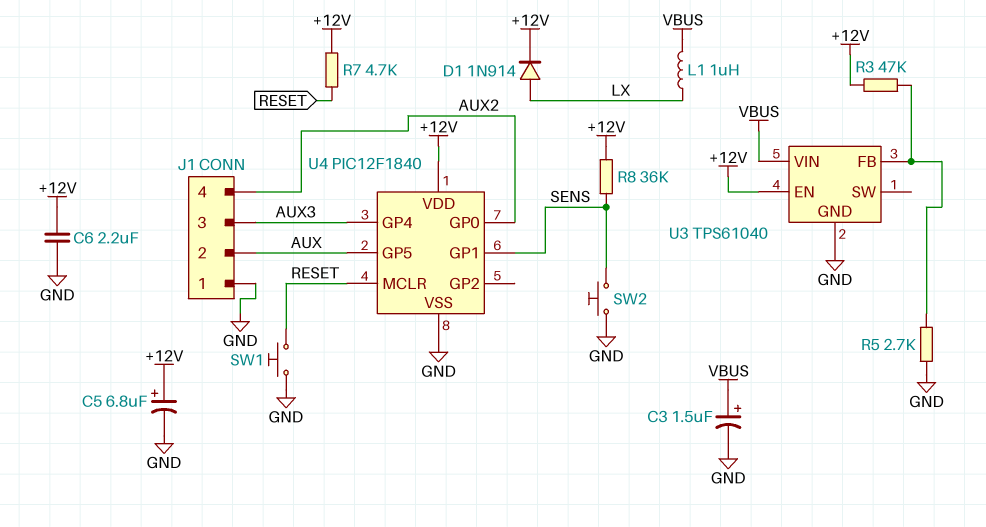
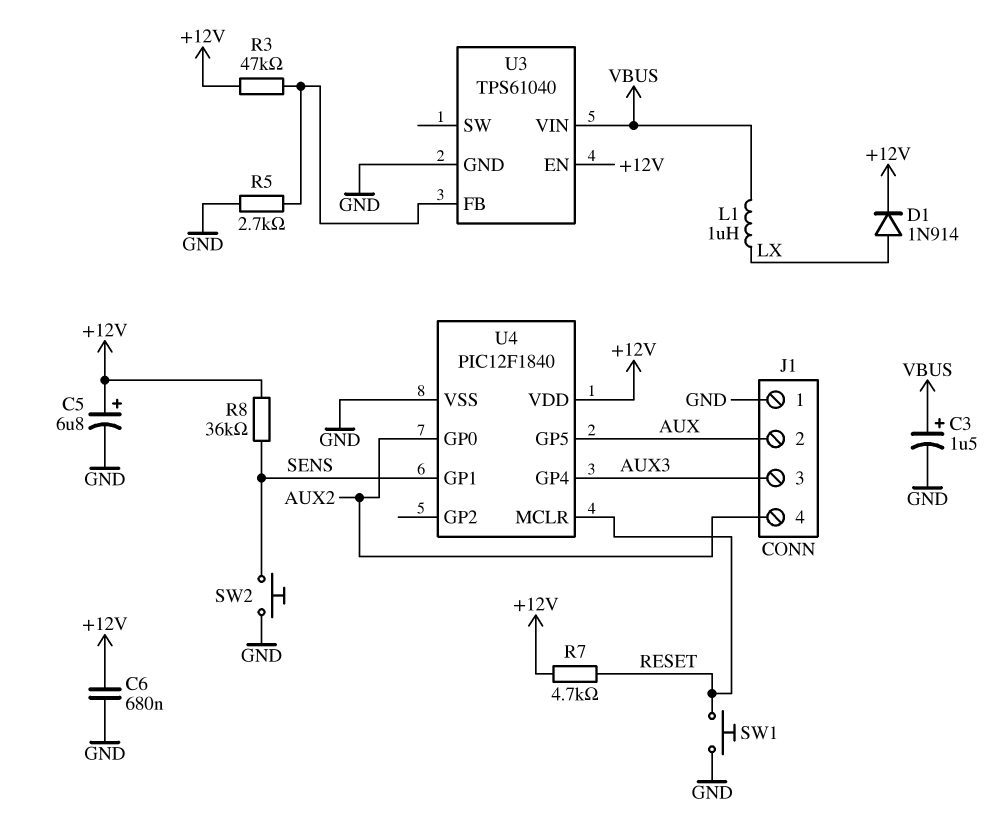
C6: 2.2uF (+12V, GND) -> 680nF (+12V, GND)

